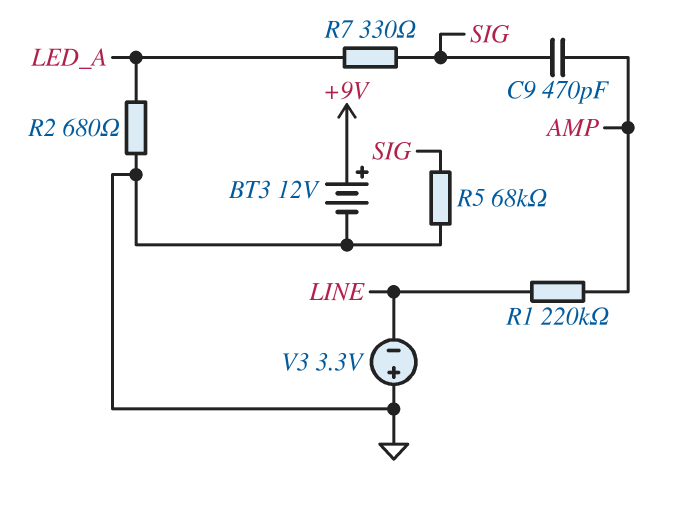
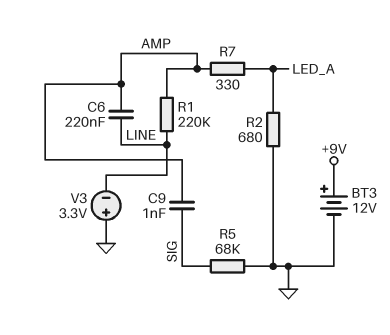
C6: none -> 220nF (AMP, LINE)
C9: 470pF (AMP, SIG) -> 1nF (AMP, SIG)
R7: 330 (LED_A, SIG) -> 330 (AMP, LED_A)

